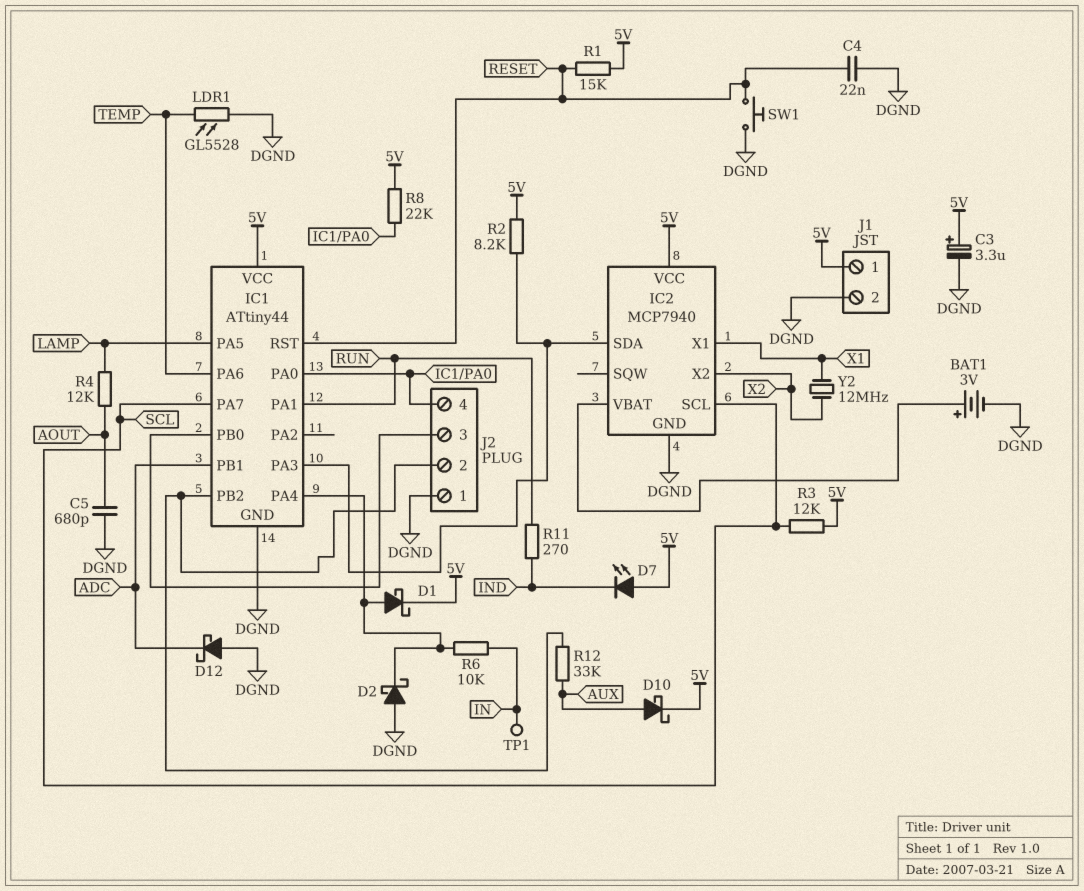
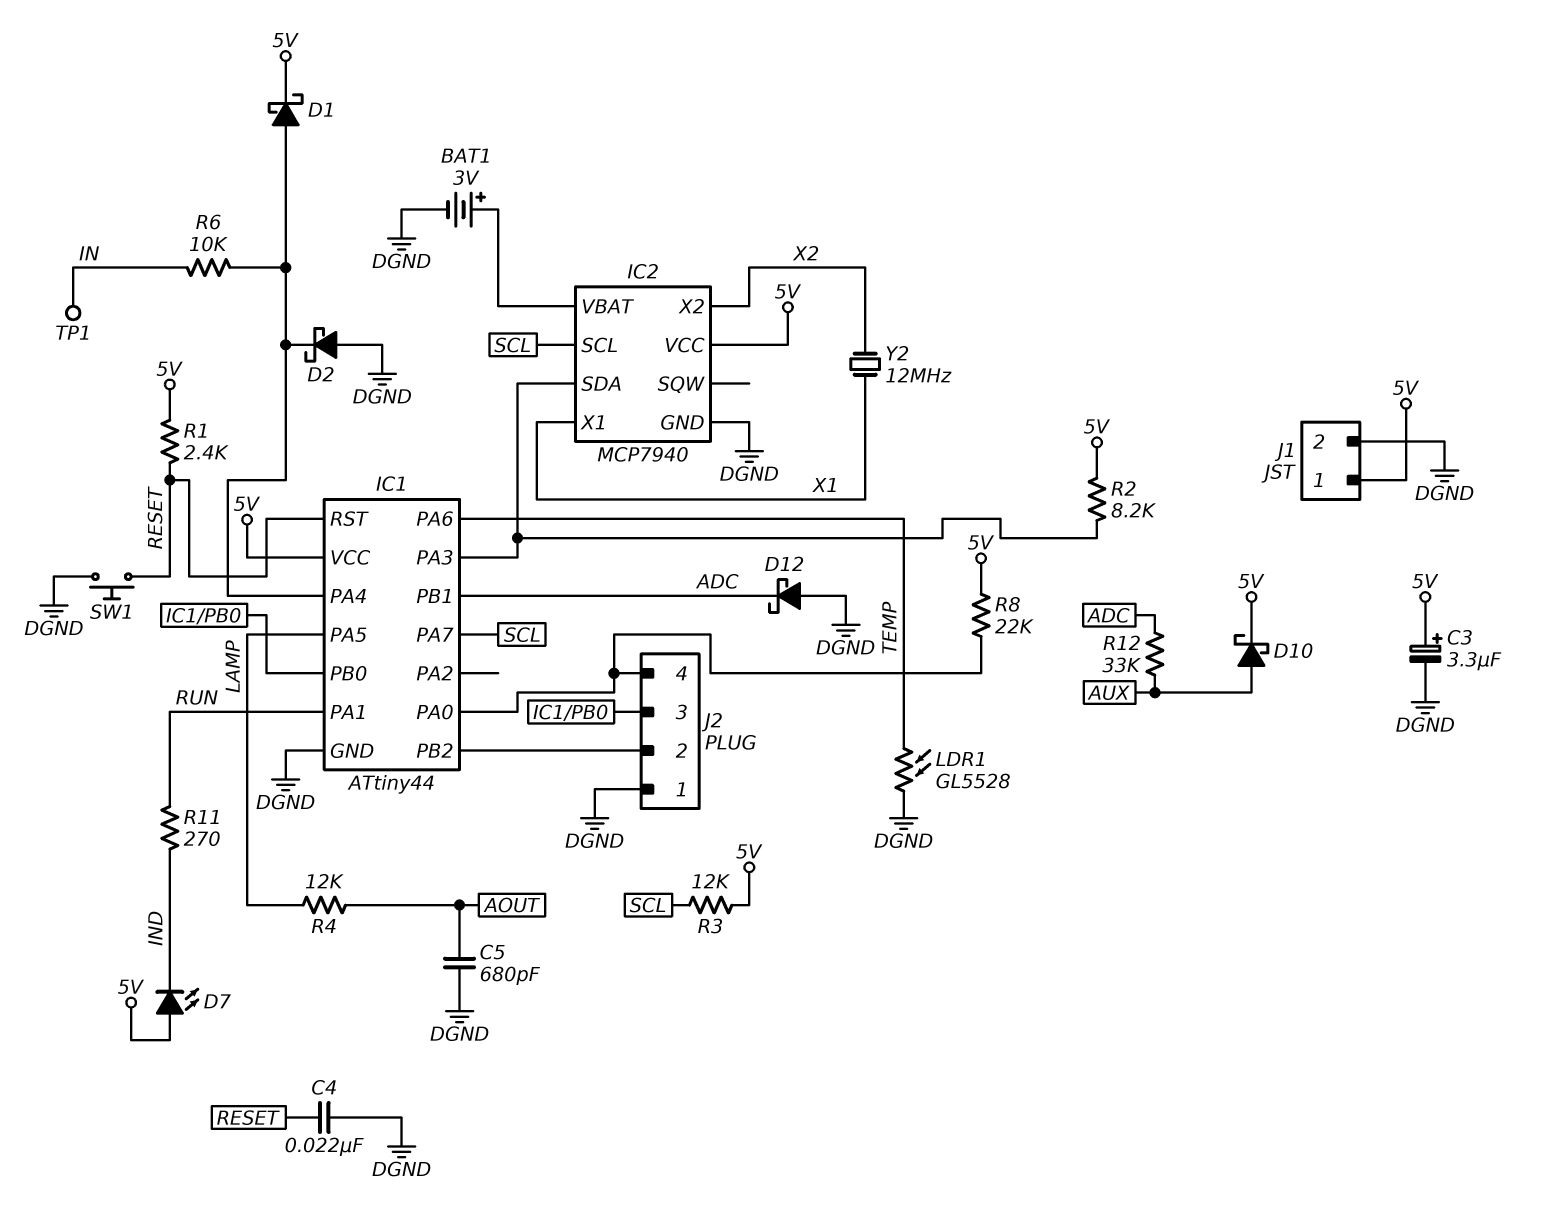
R1: 15k (5V, RESET) -> 2.4k (5V, RESET)
R12: 33k (AUX, IC1/PB2) -> 33k (ADC, AUX)

